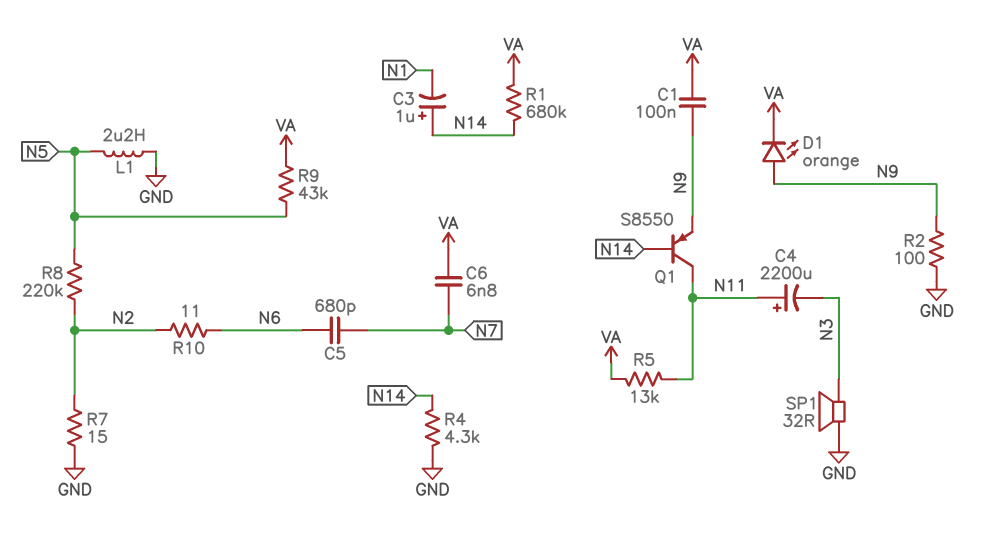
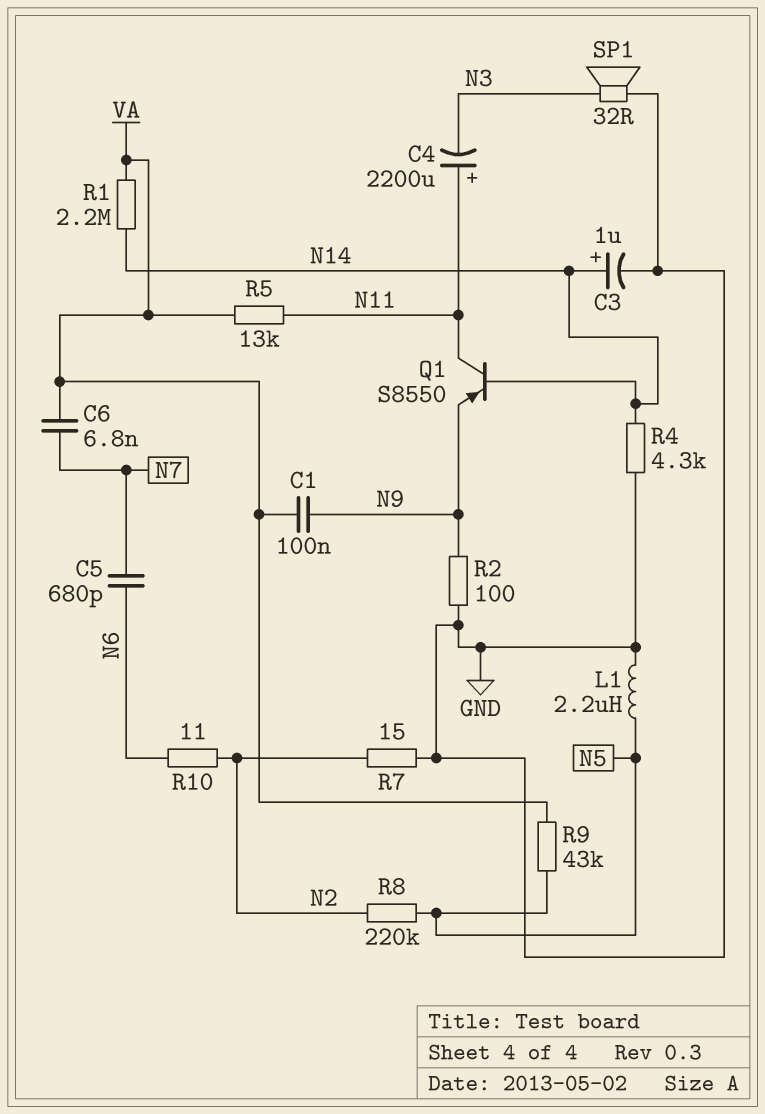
C3: 1uF (plus N14, minus N1) -> 1uF (plus N14, minus GND)
D1: LED orange (A N9, K VA) -> none
R1: 680k (N14, VA) -> 2.2M (N14, VA)

